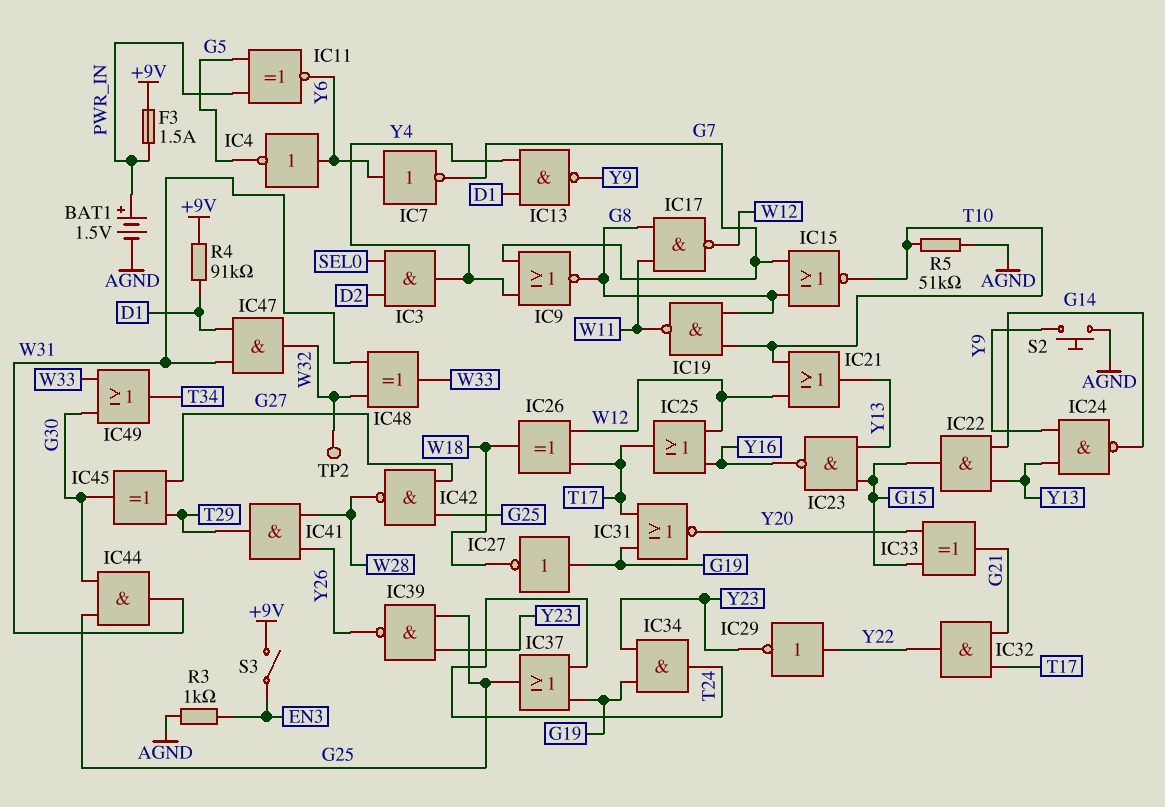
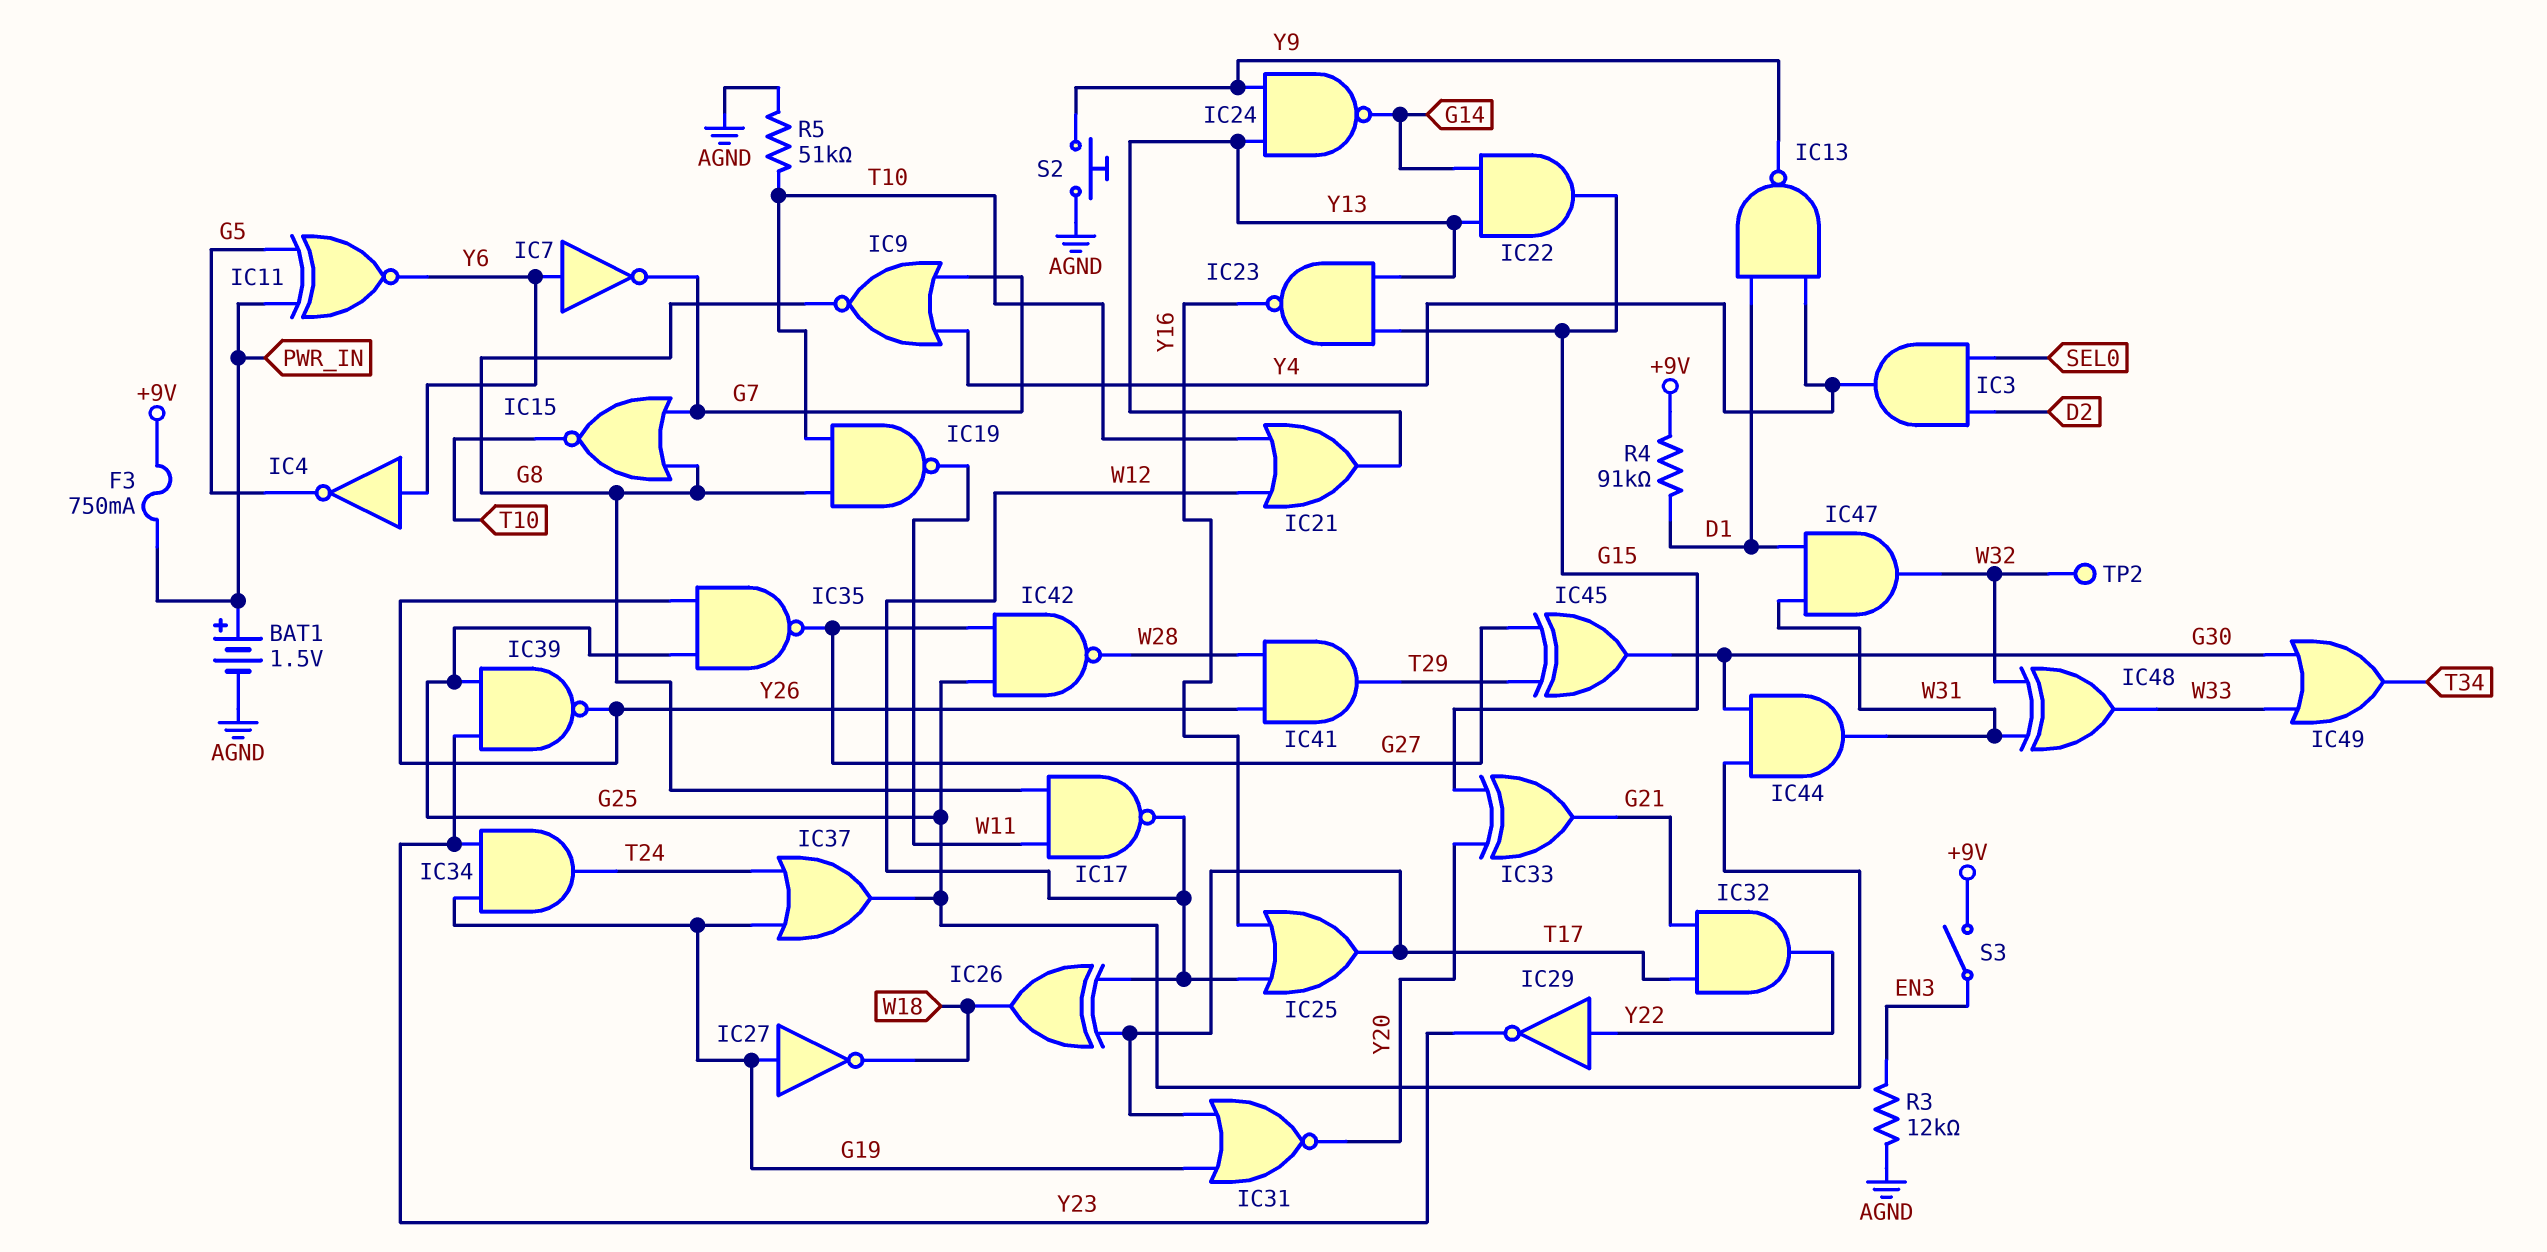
F3: 1.5A (+9V, PWR_IN) -> 750mA (+9V, PWR_IN)
IC35: none -> NAND (in G25, in Y26, out G27)
R3: 1k (AGND, EN3) -> 12k (AGND, EN3)

